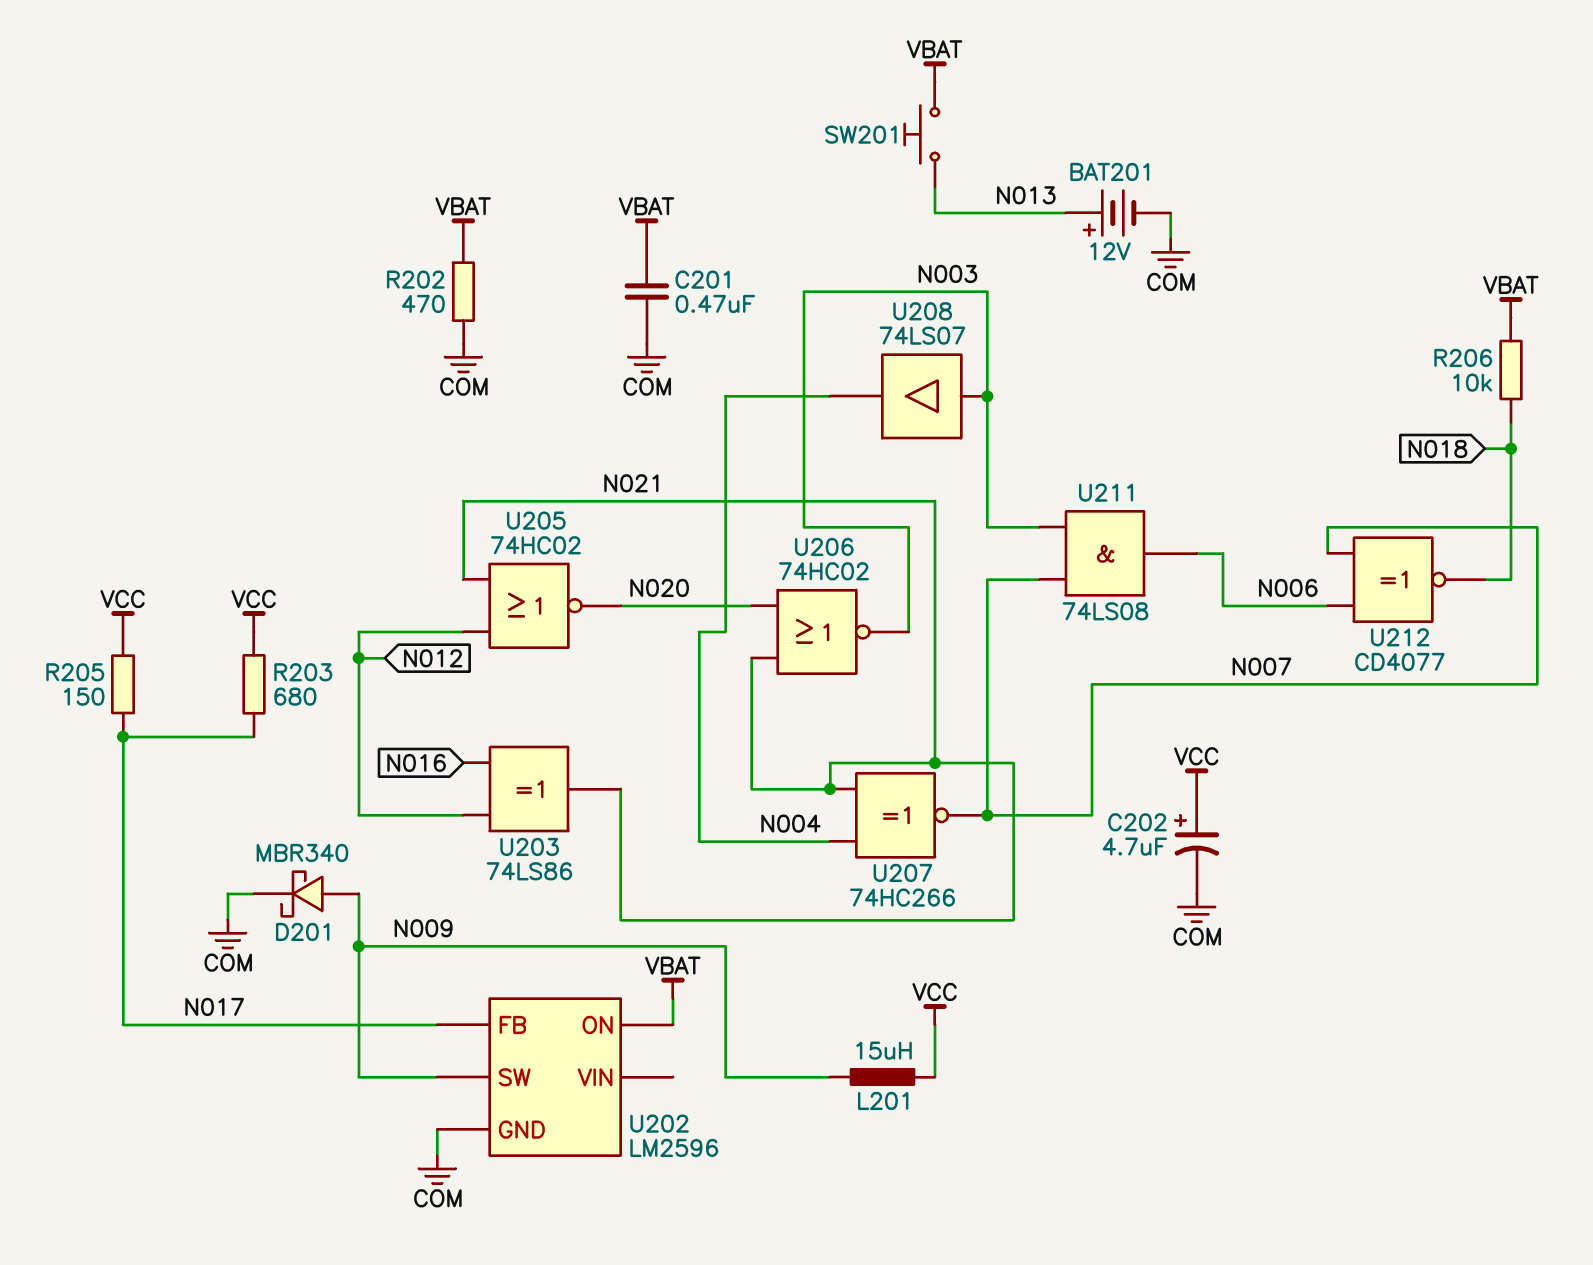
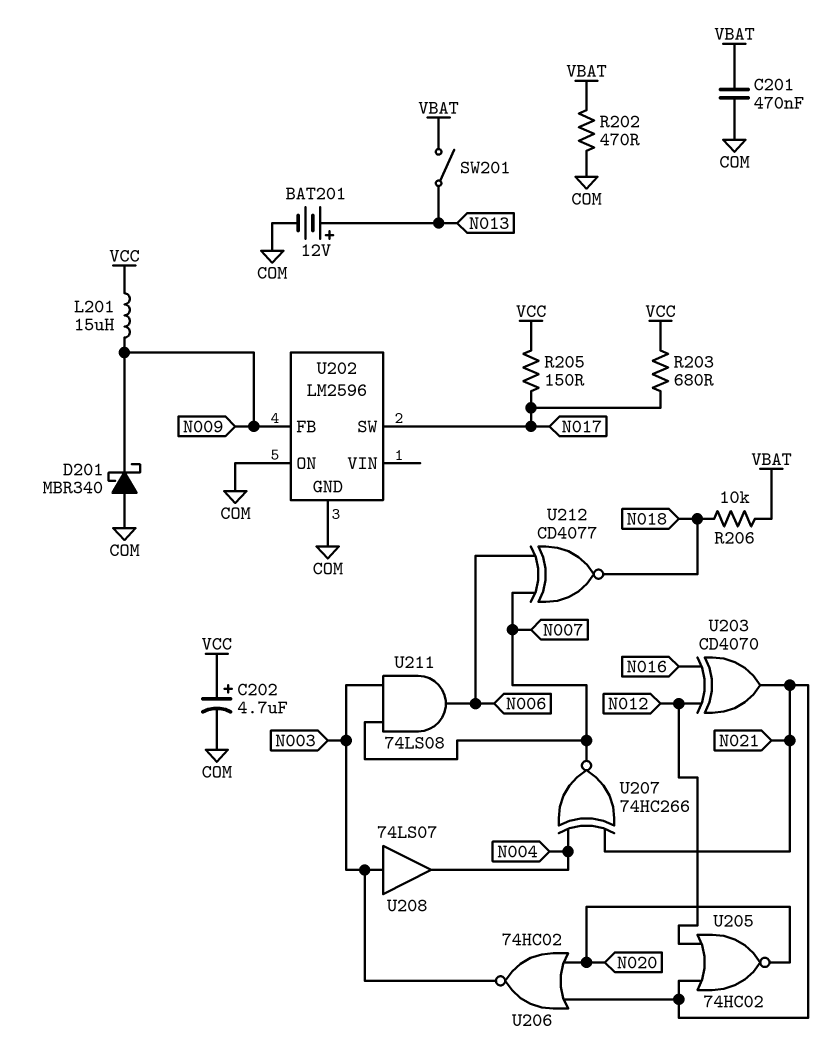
D201: schottky MBR340 (A N009, K COM) -> schottky MBR340 (A COM, K N009)
SW201: button (N013, VBAT) -> switch (N013, VBAT)
U202 pin FB: N017 -> N009
U202 pin ON: VBAT -> COM
U202 pin SW: N009 -> N017
U203: XOR 74LS86 (in N012, in N016, out N021) -> XOR CD4070 (in N012, in N016, out N021)

